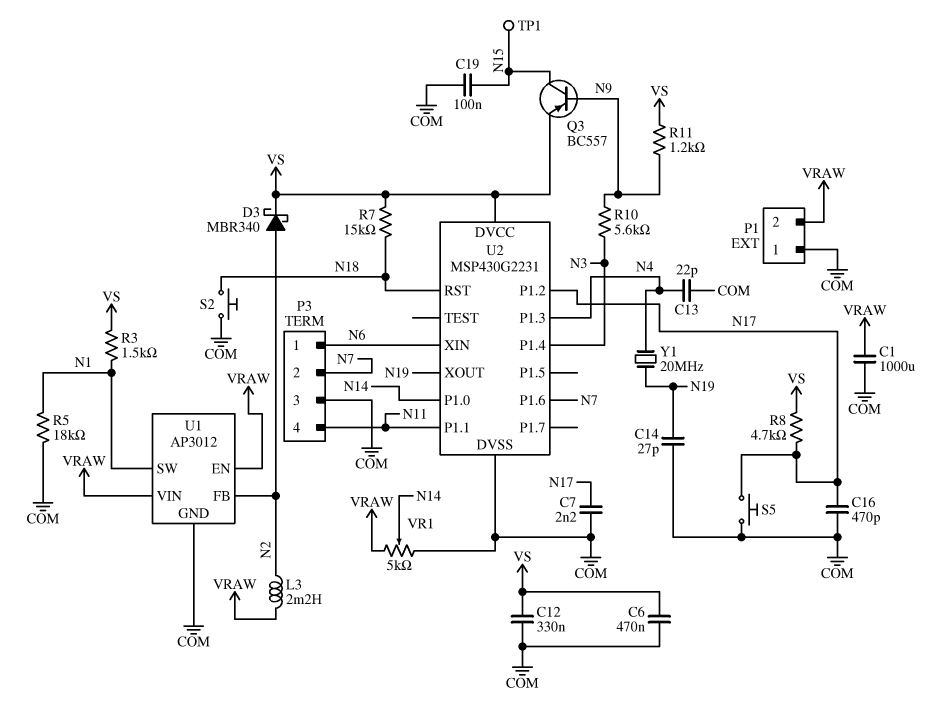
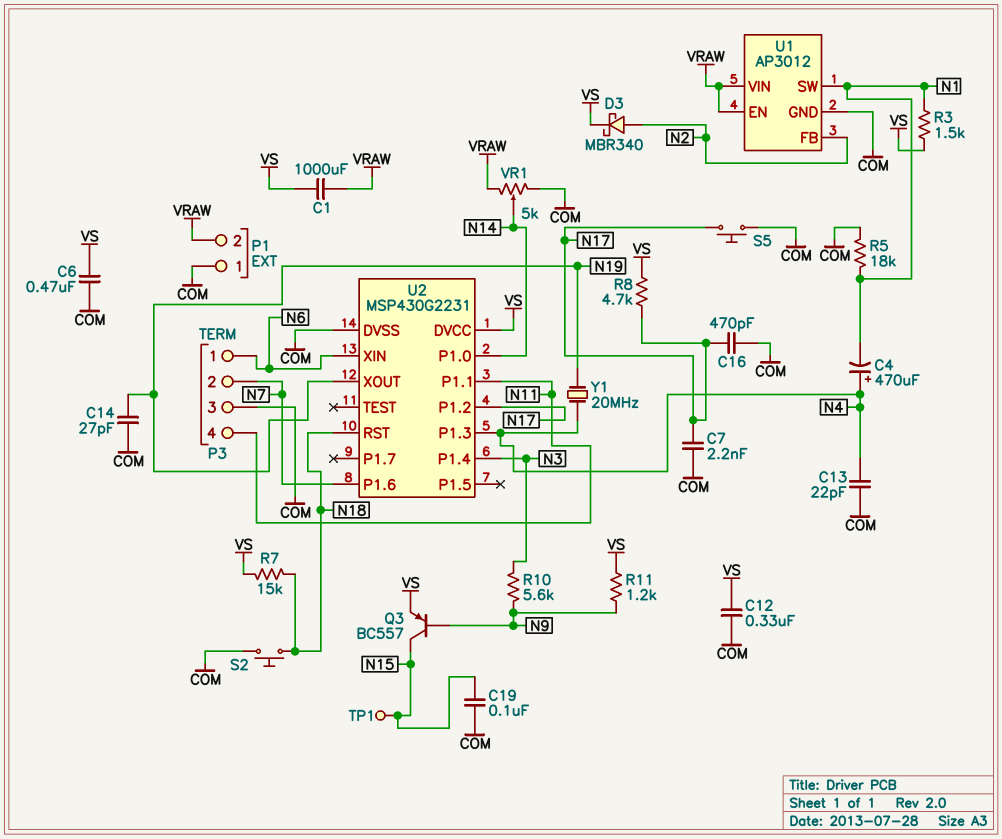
C1: 1000uF (COM, VRAW) -> 1000uF (VRAW, VS)
C4: none -> 470uF (plus N4, minus N1)
L3: 2.2mH (N2, VRAW) -> none

